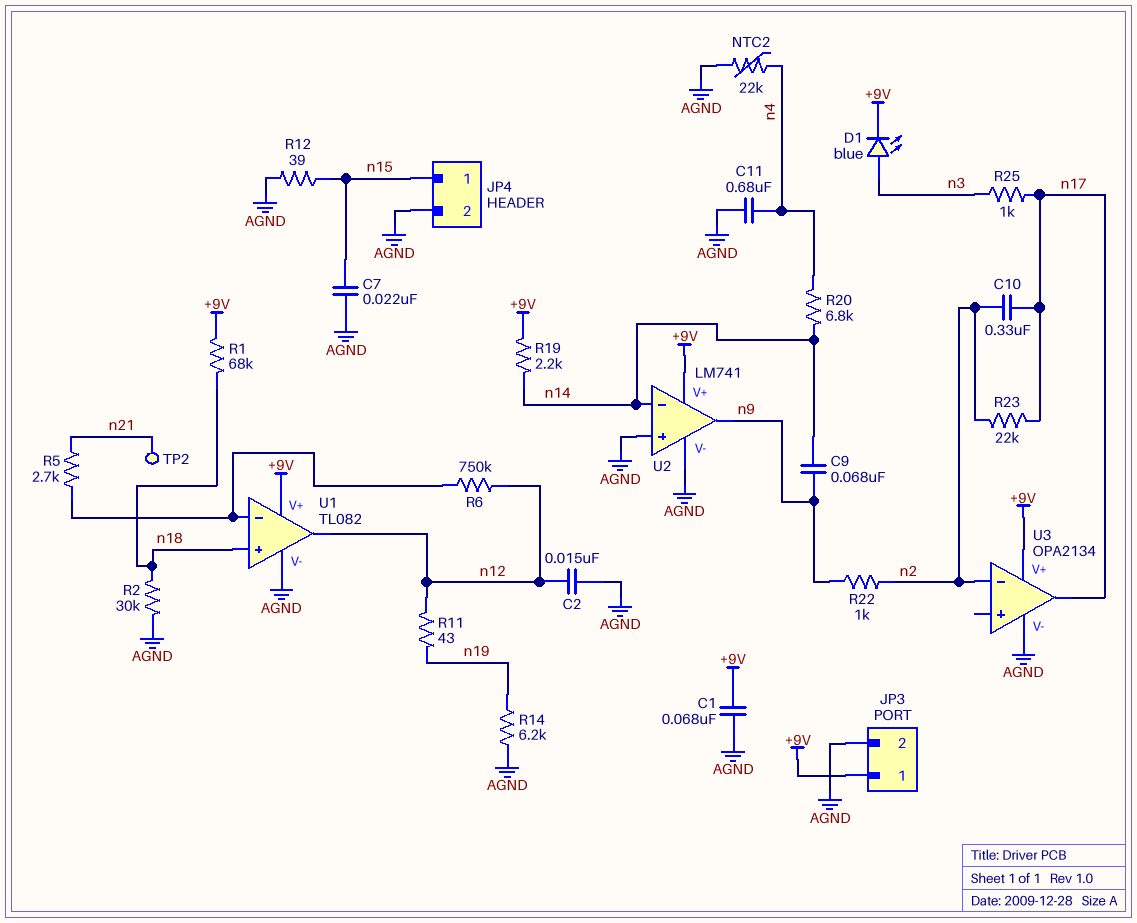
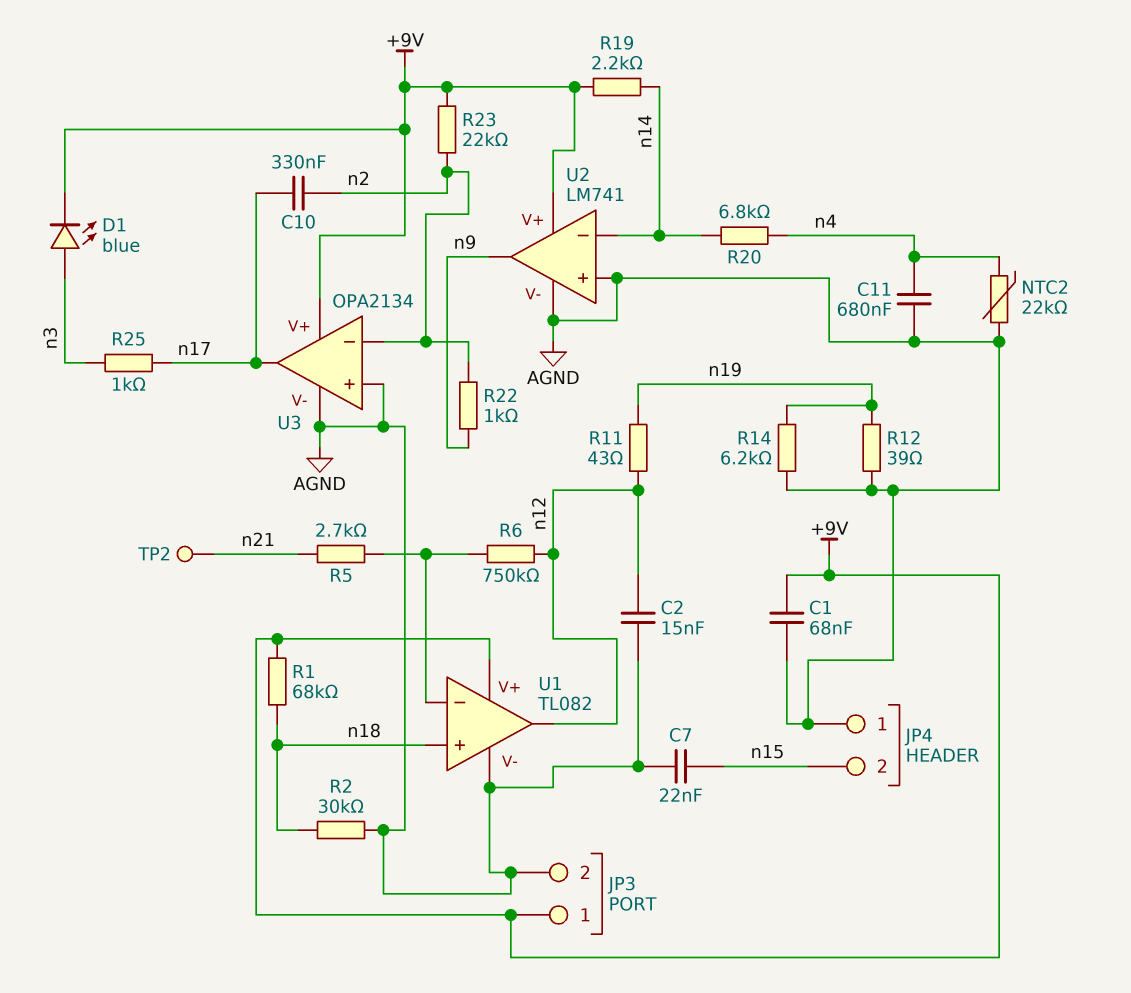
C9: 68nF (n9, n14) -> none
JP4 pin 1: n15 -> AGND
JP4 pin 2: AGND -> n15
R12: 39 (AGND, n15) -> 39 (AGND, n19)
R23: 22k (n2, n17) -> 22k (+9V, n2)
U3 pin in+: none -> AGND

